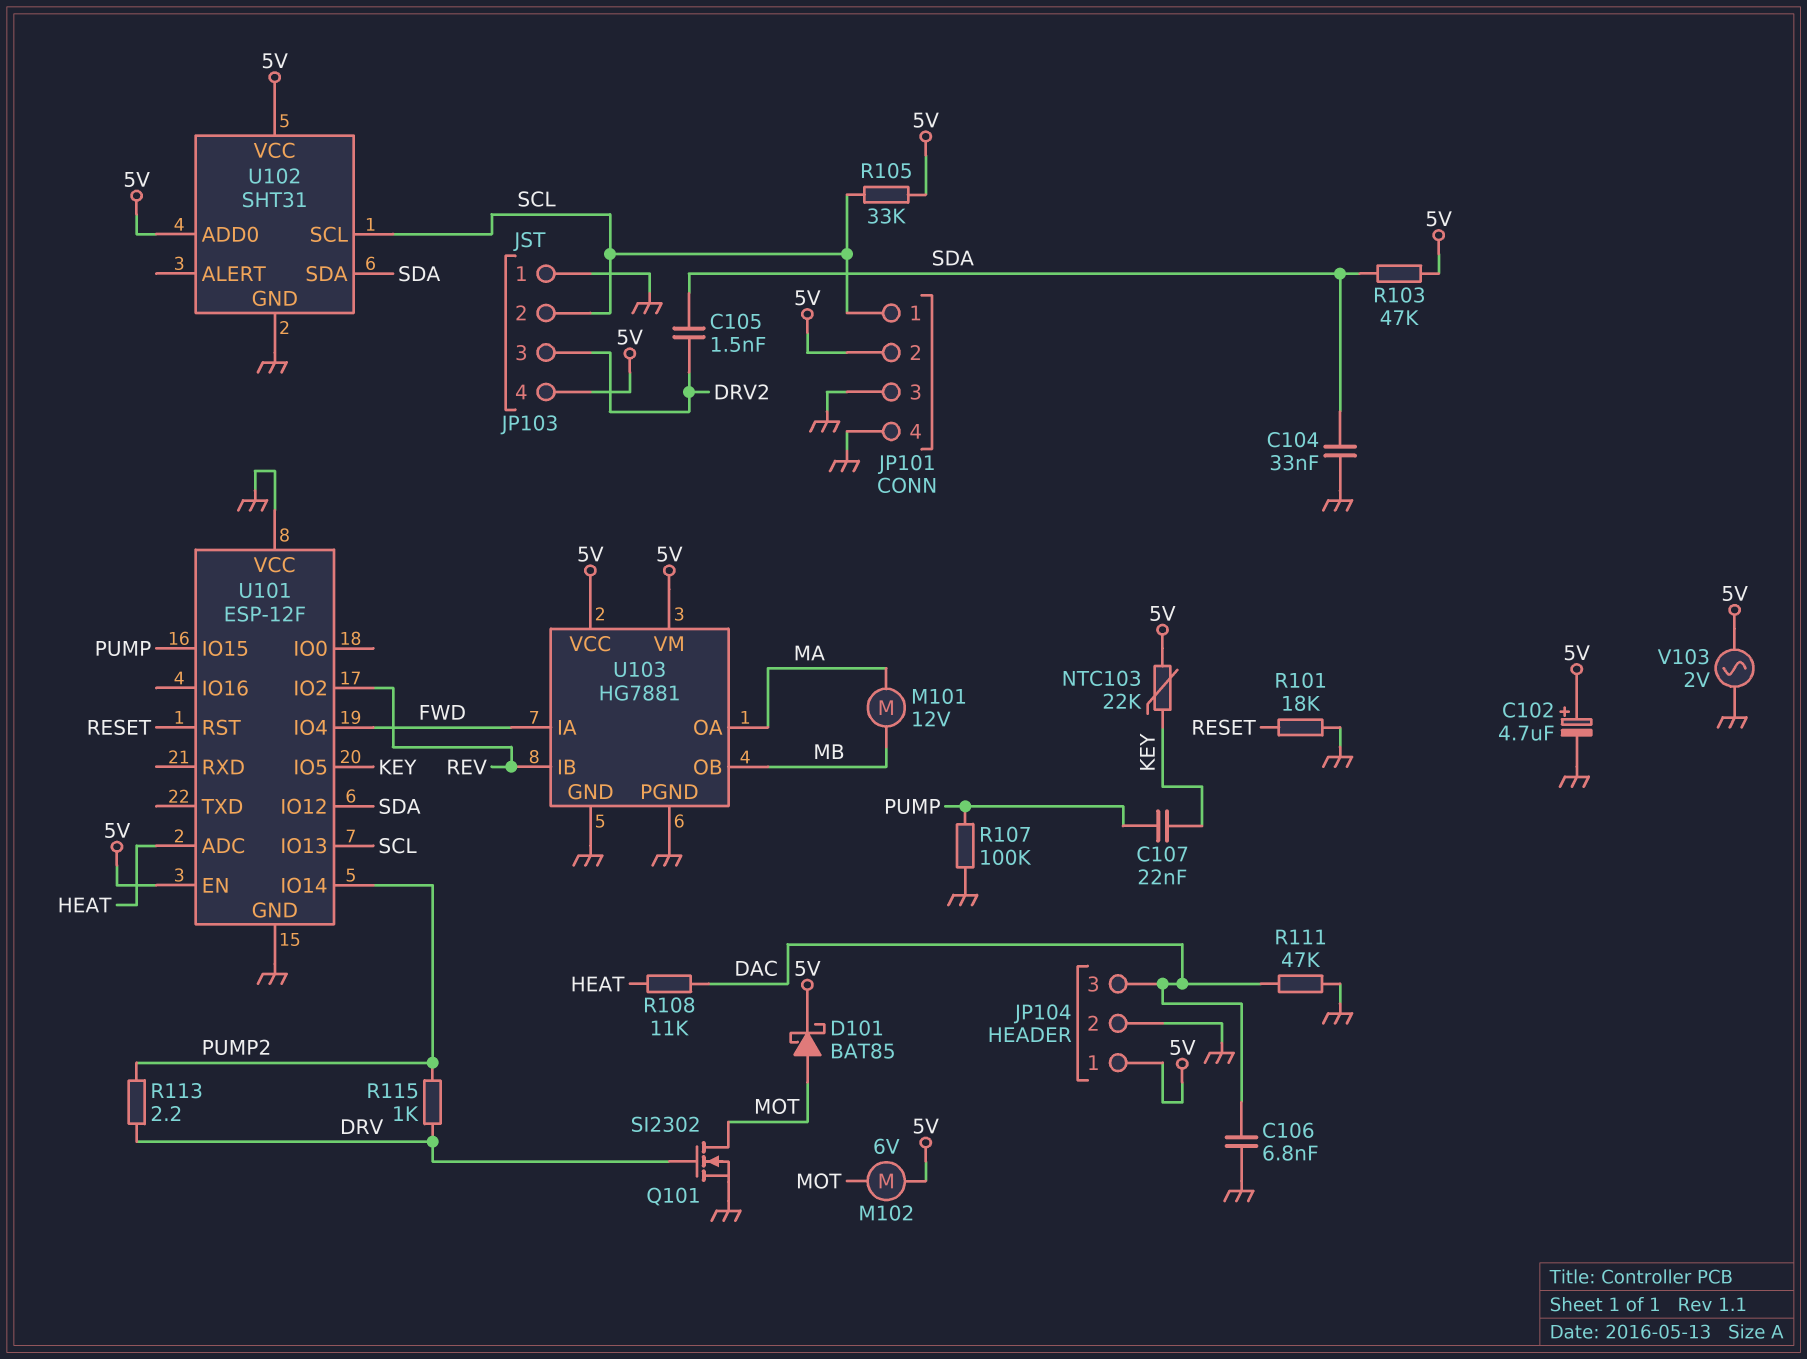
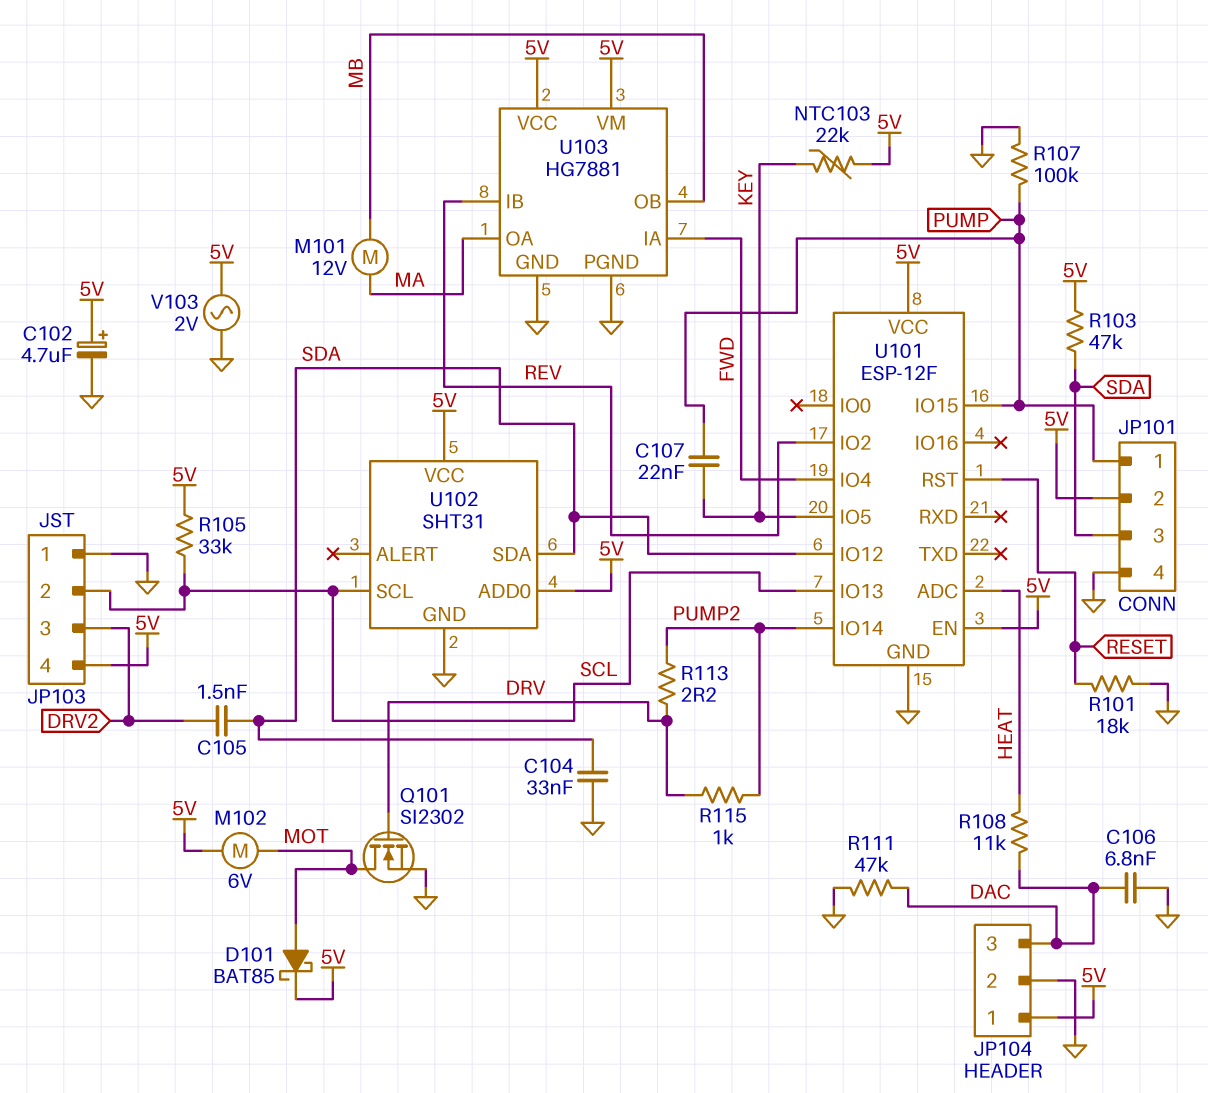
JP101 pin 1: SCL -> PUMP
JP101 pin 3: GND -> SDA
U101 pin VCC: GND -> 5V

